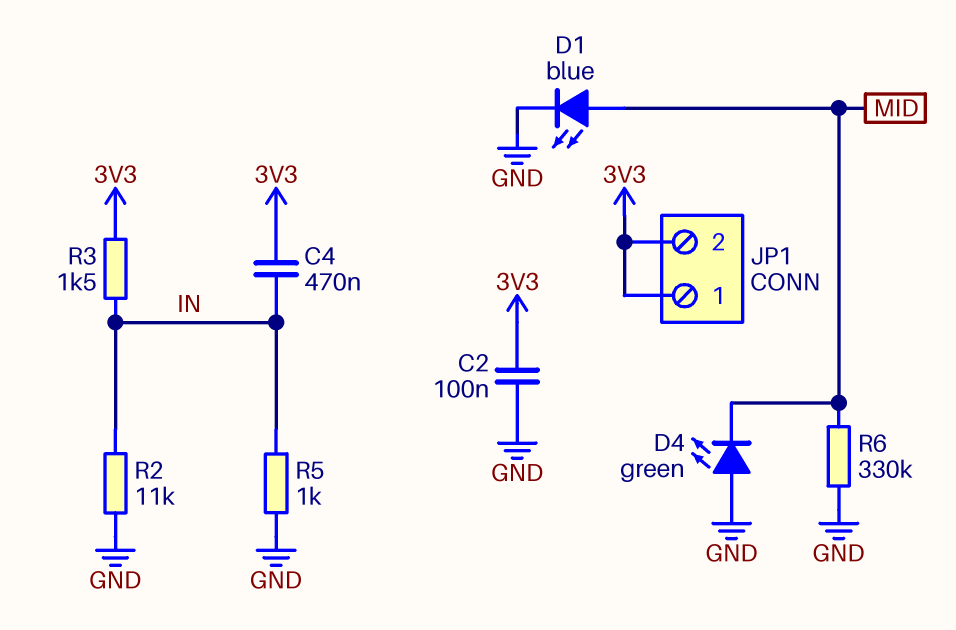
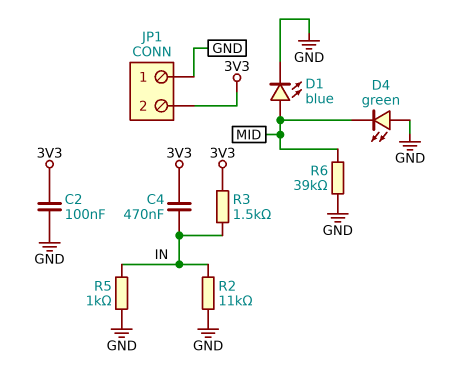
JP1 pin 1: 3V3 -> GND
R6: 330k (GND, MID) -> 39k (GND, MID)

